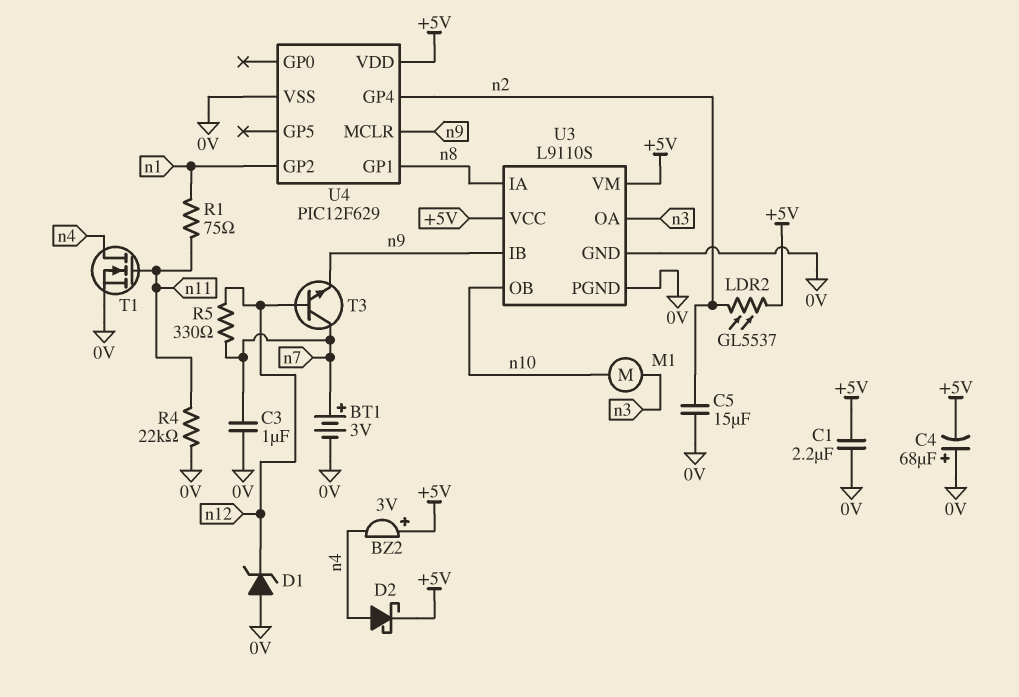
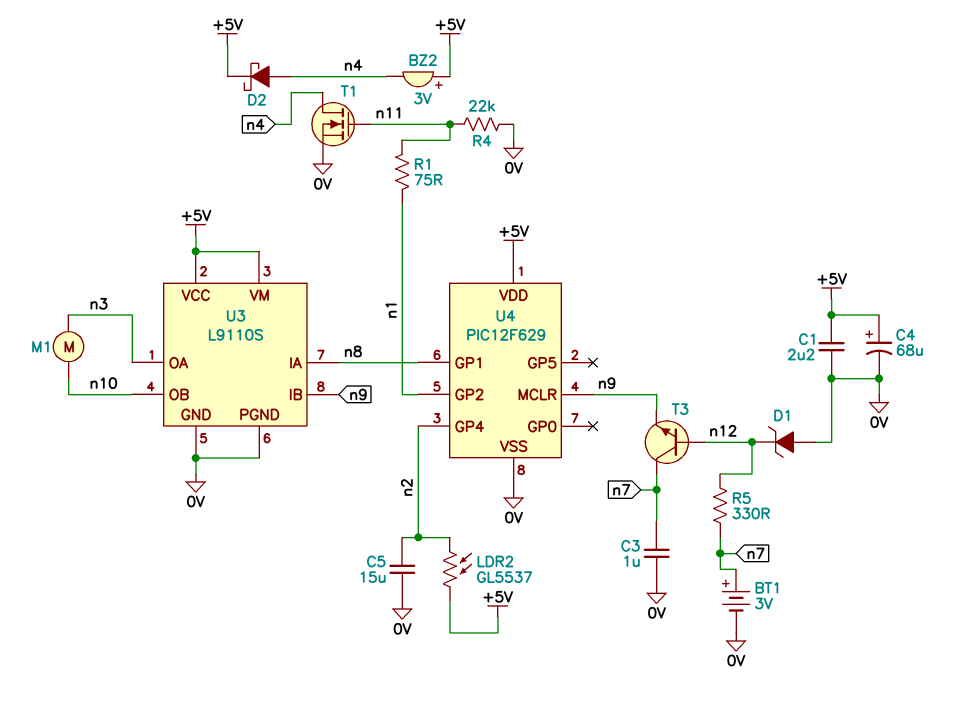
C4: 68uF (plus 0V, minus +5V) -> 68uF (plus +5V, minus 0V)

